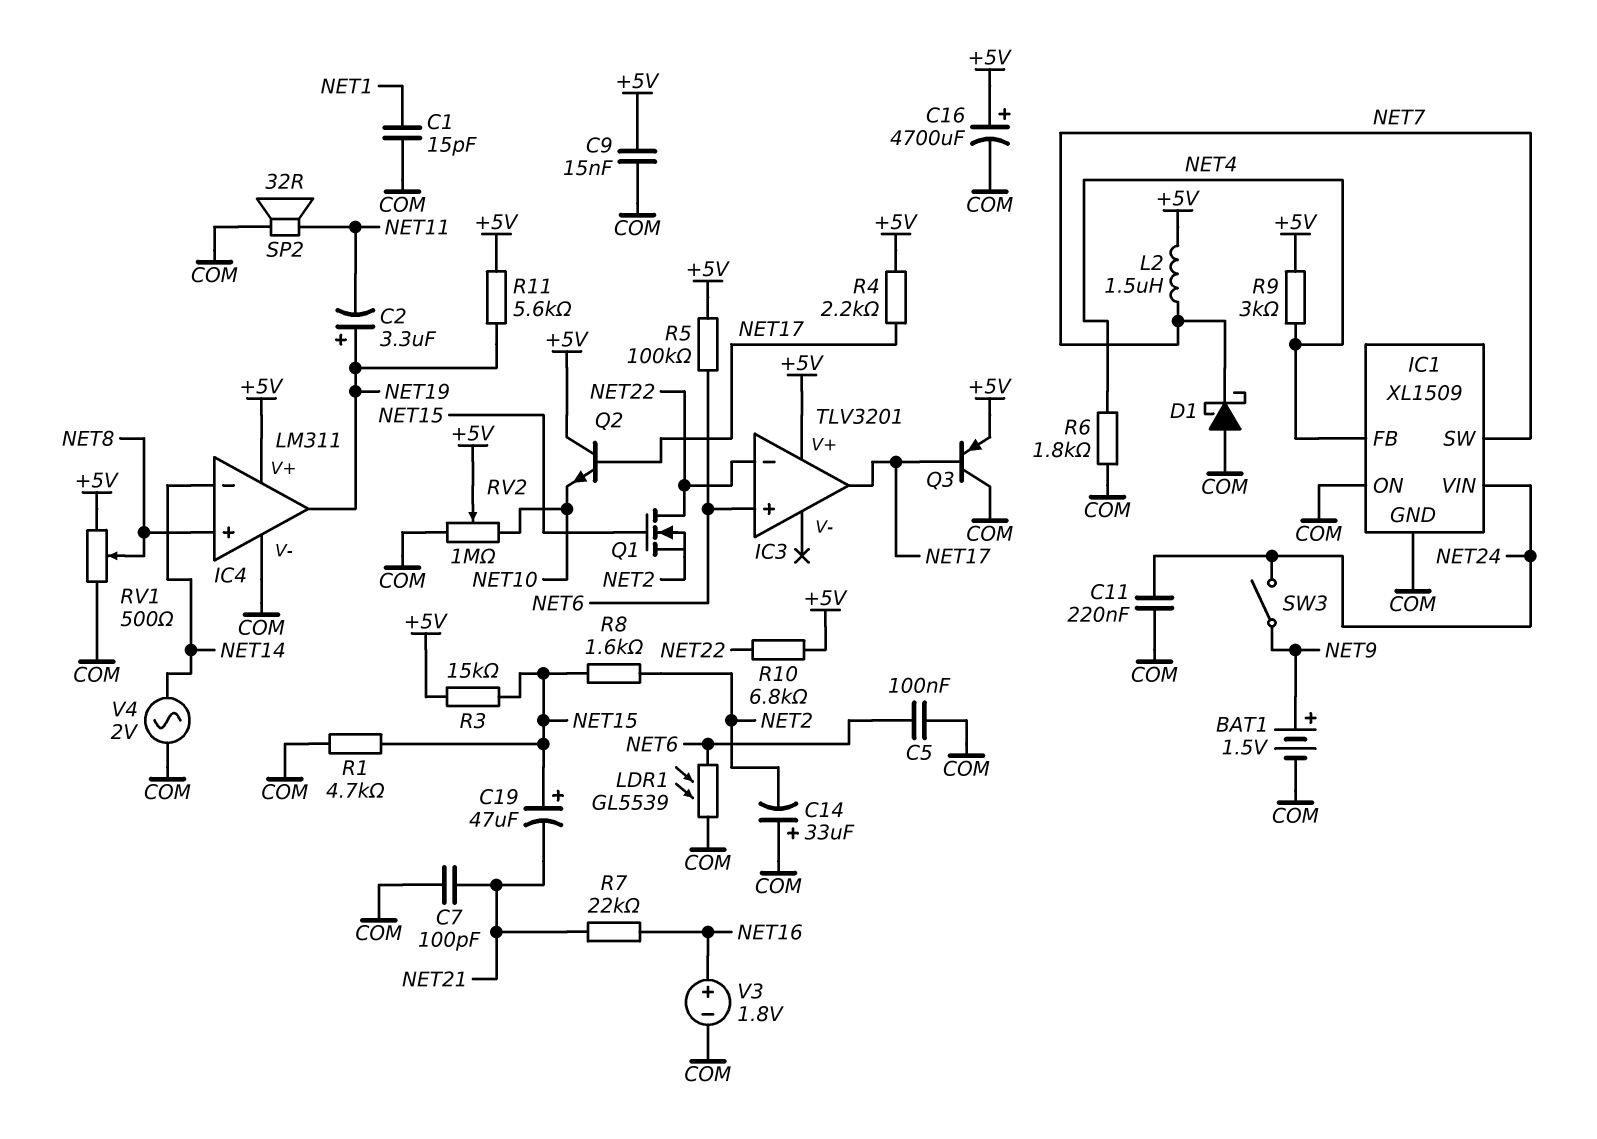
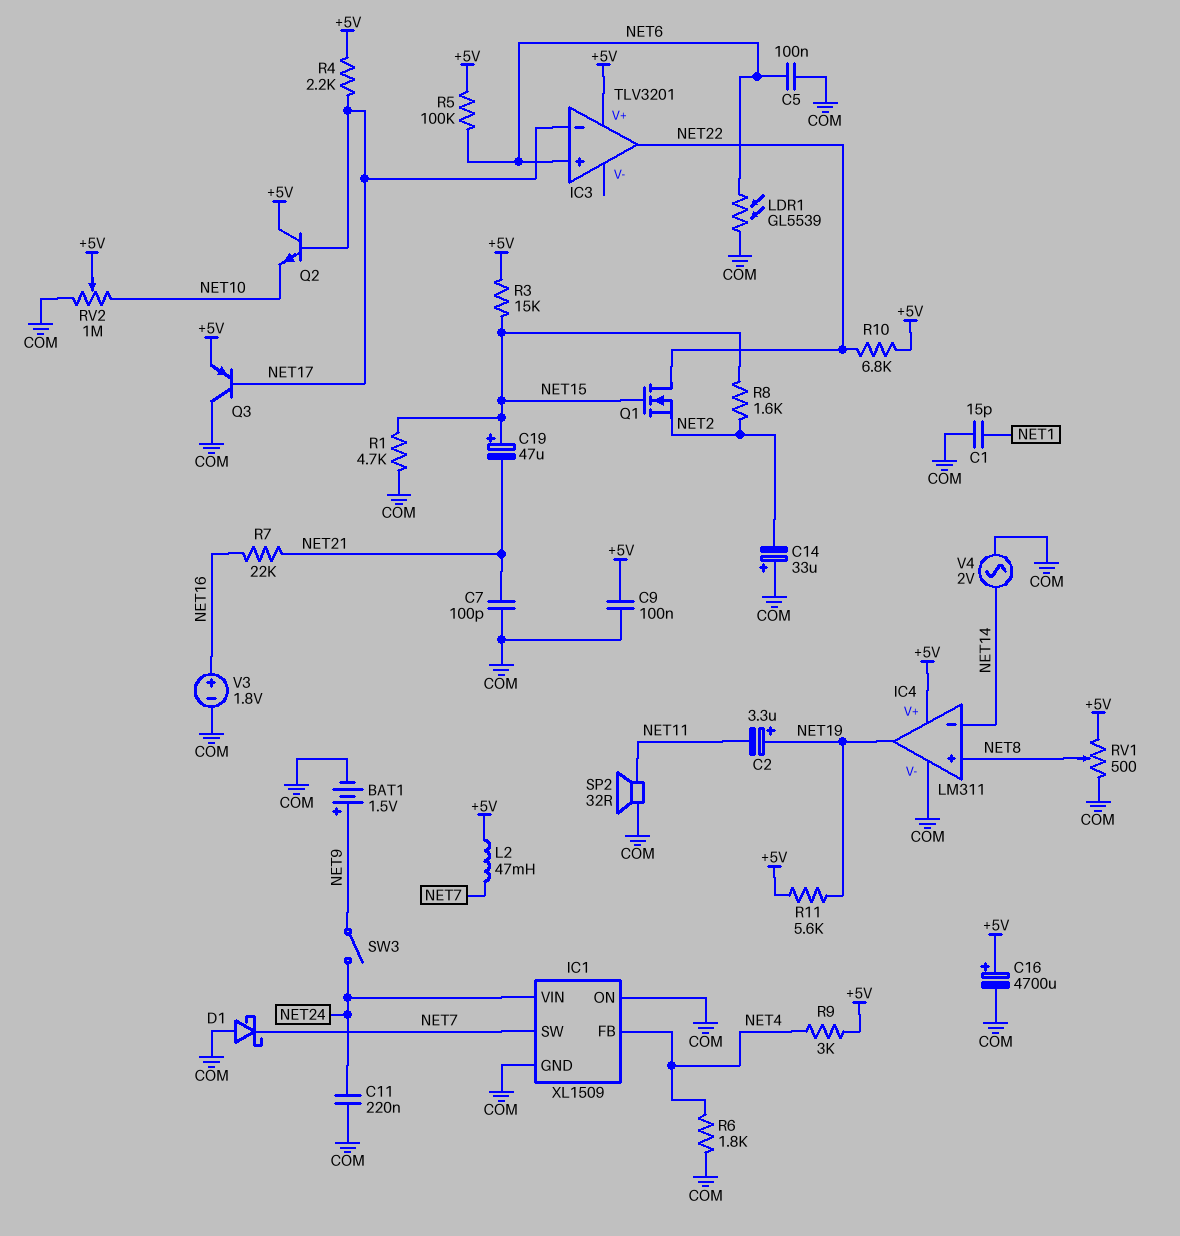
C9: 15nF (+5V, COM) -> 100nF (+5V, COM)
IC3 pin in-: NET22 -> NET17
IC3 pin out: NET17 -> NET22
L2: 1.5uH (+5V, NET7) -> 47mH (+5V, NET7)

